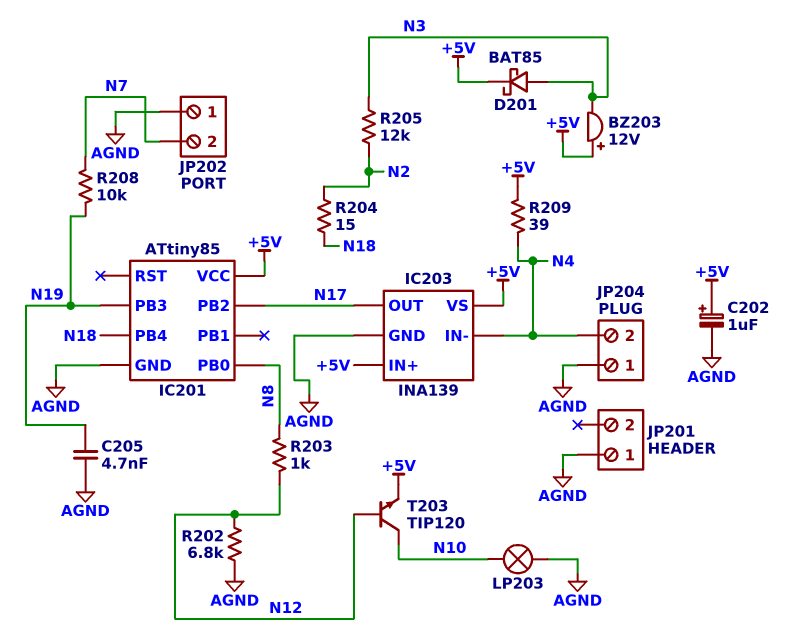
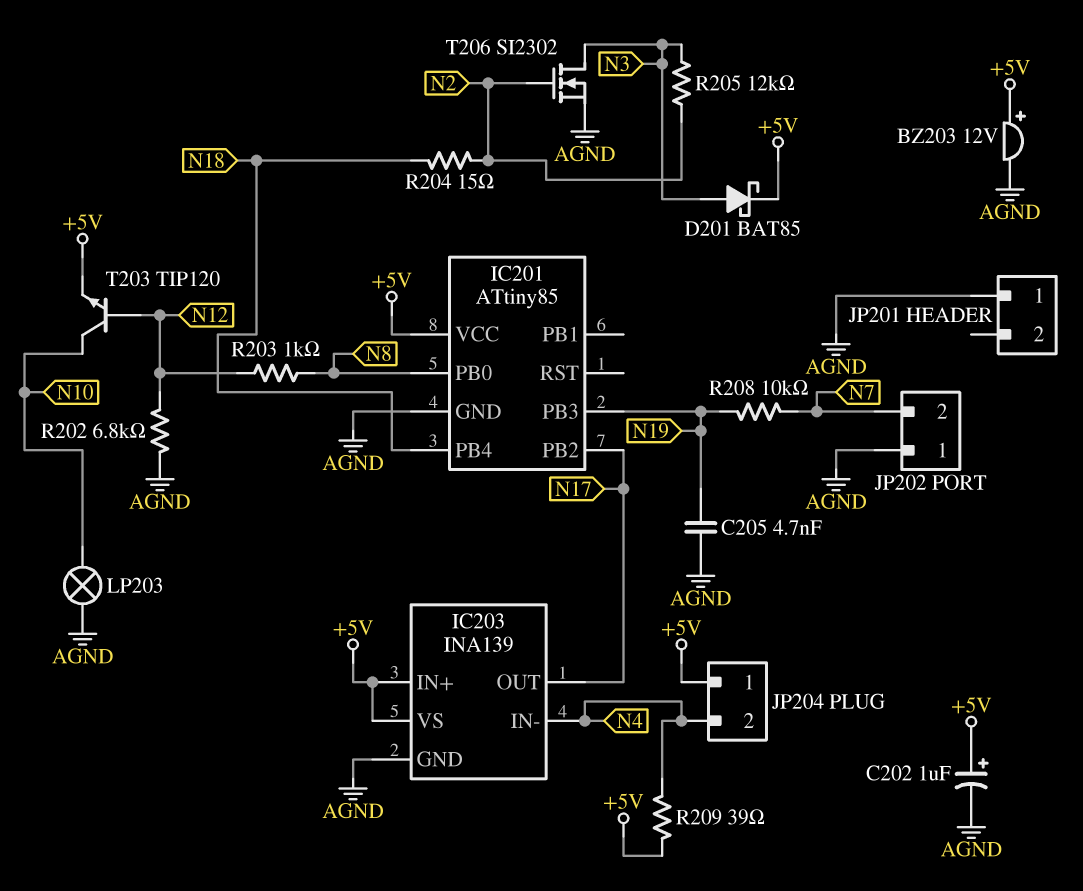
BZ203: buzzer 12V (plus +5V, minus N3) -> buzzer 12V (plus +5V, minus AGND)
JP204 pin 1: AGND -> +5V
T206: none -> NMOS SI2302 (G N2, D N3, S AGND)

